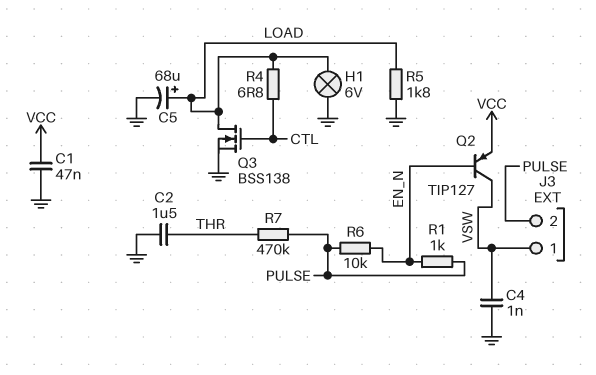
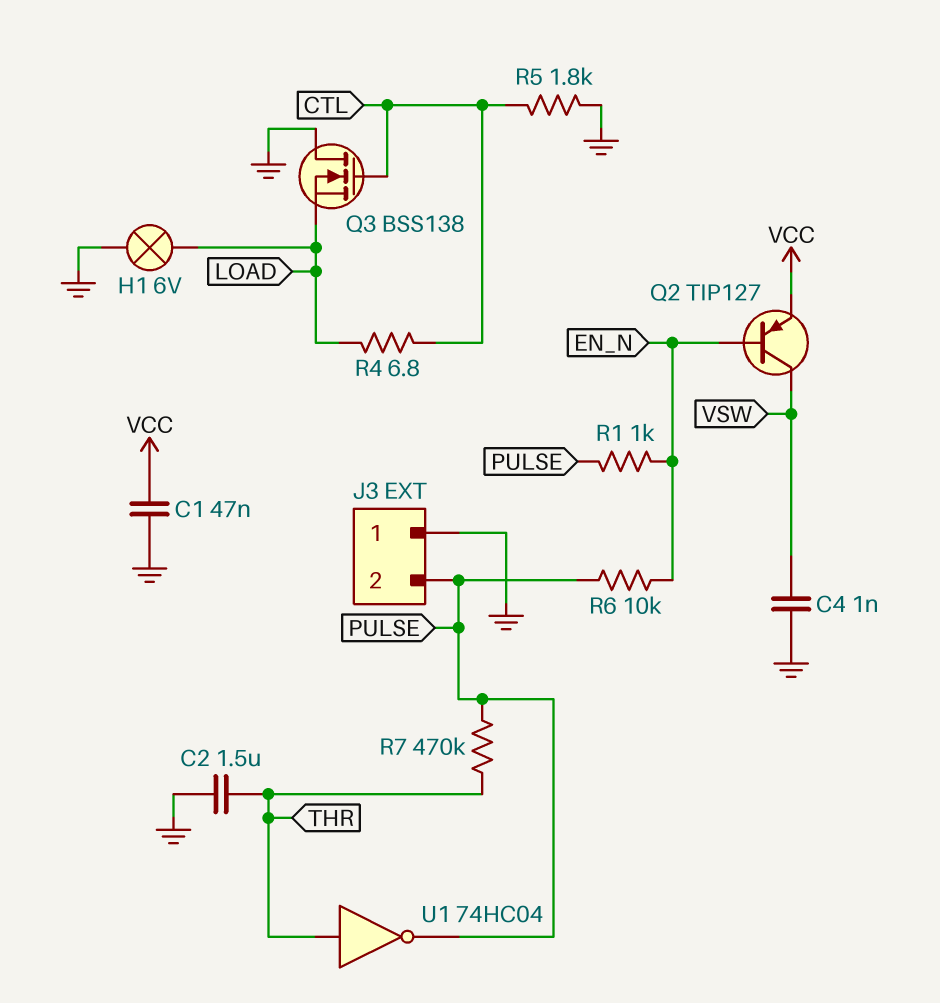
C5: 68uF (plus LOAD, minus GND) -> none
J3 pin 1: VSW -> GND
Q3: NMOS BSS138 (G CTL, D LOAD, S GND) -> NMOS BSS138 (G CTL, D GND, S LOAD)
R5: 1.8k (GND, LOAD) -> 1.8k (CTL, GND)
U1: none -> NOT 74HC04 (in THR, out PULSE)

